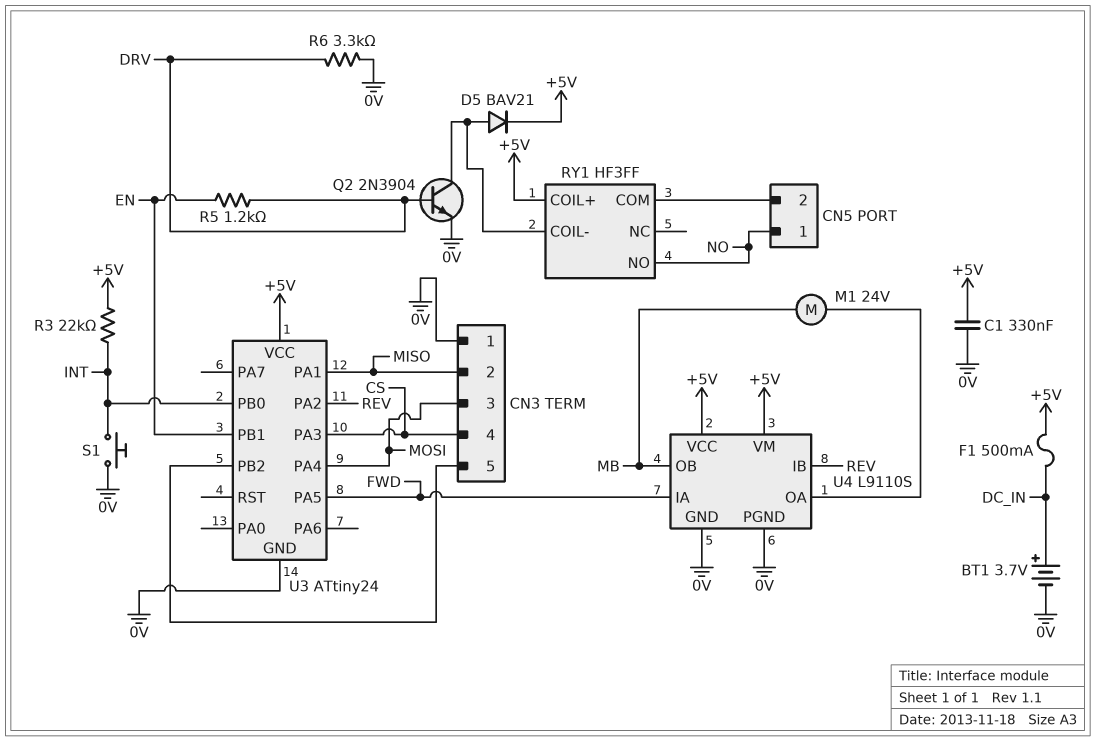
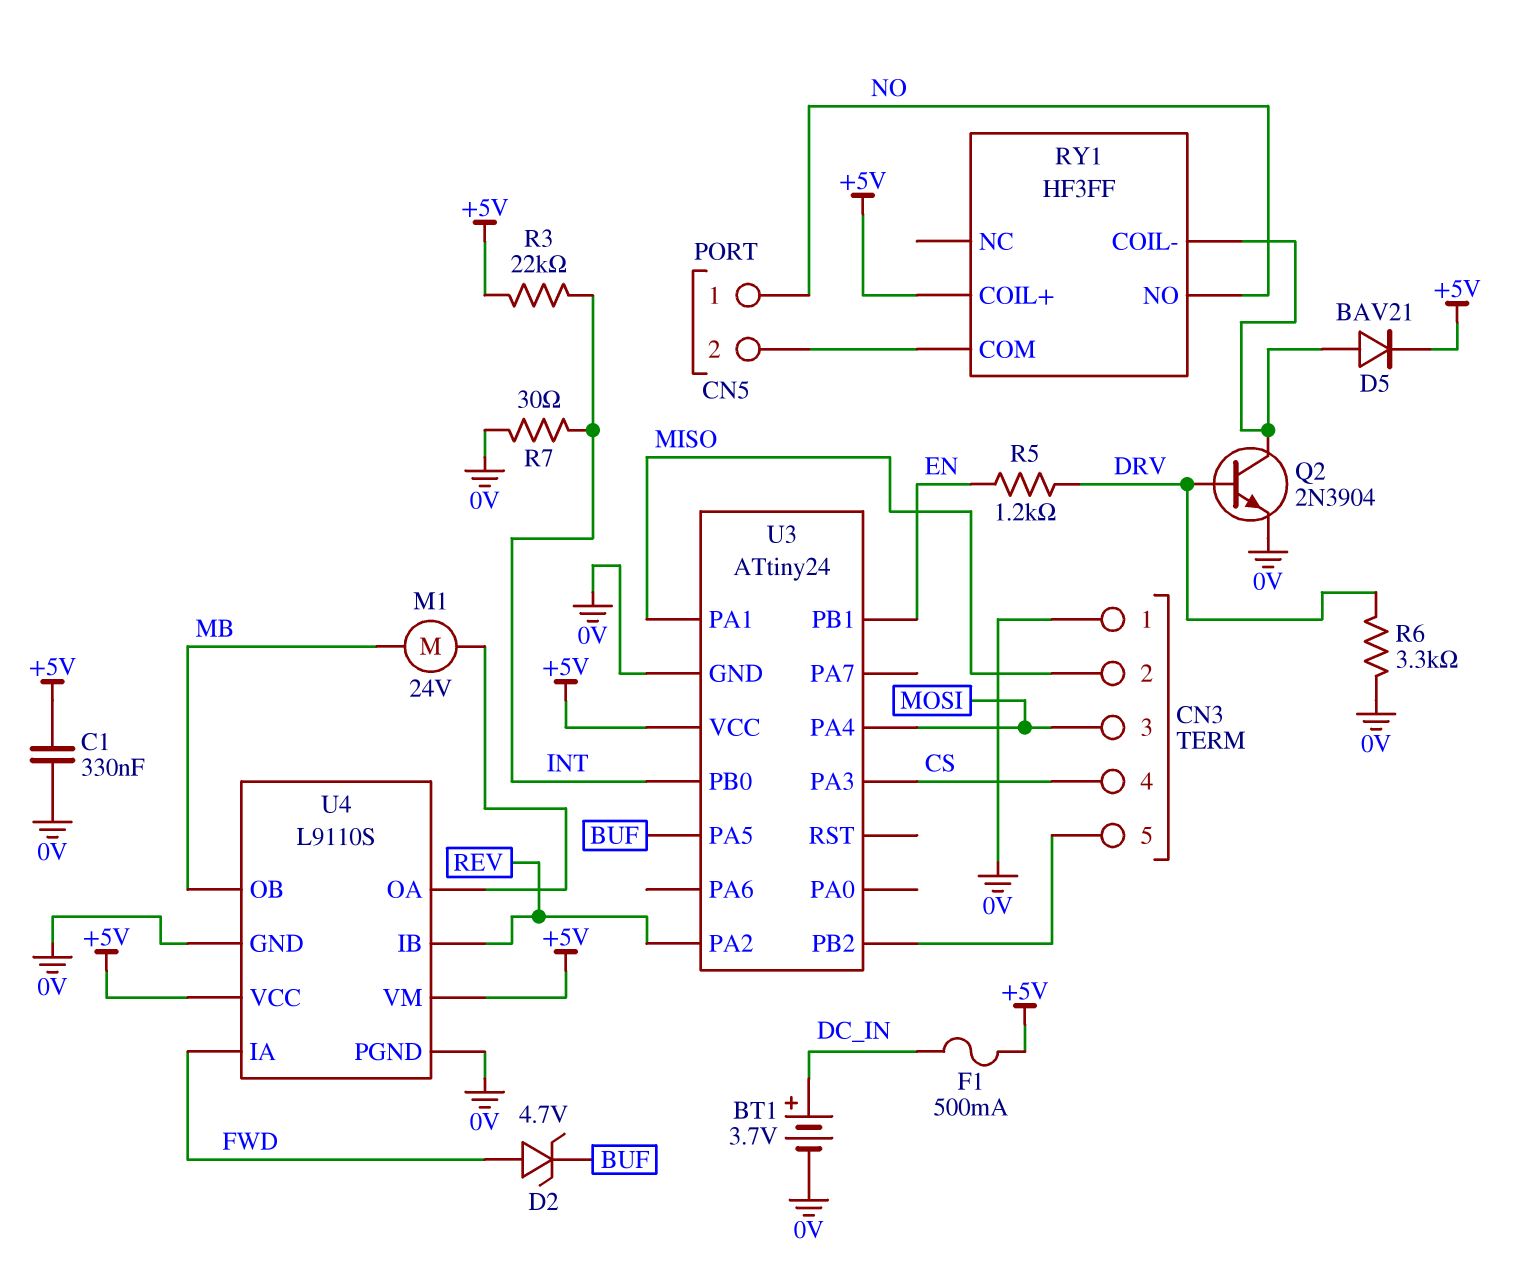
D2: none -> zener 4.7V (A FWD, K BUF)
R7: none -> 30 (0V, INT)
S1: button (0V, INT) -> none
U3 pin PA5: FWD -> BUF

